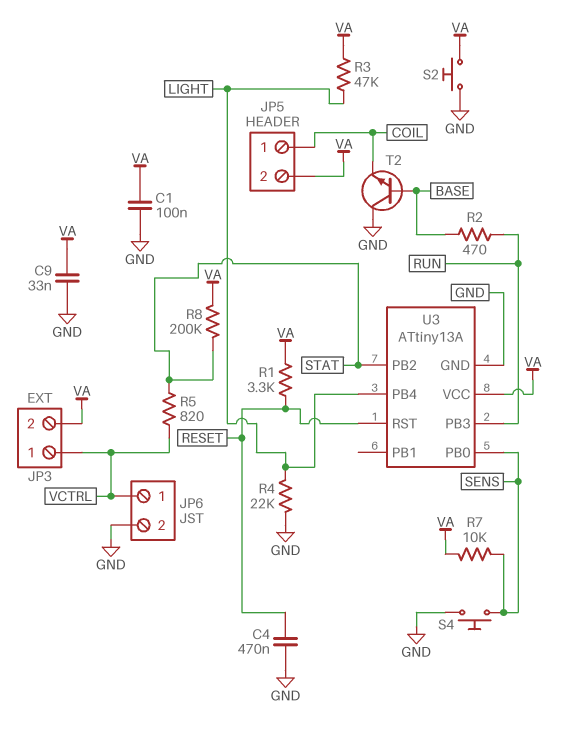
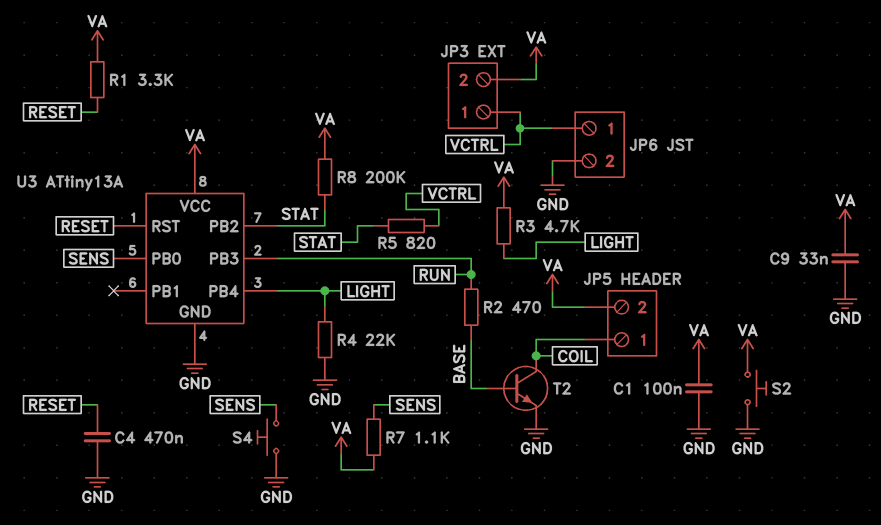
R3: 47k (LIGHT, VA) -> 4.7k (LIGHT, VA)
R7: 10k (SENS, VA) -> 1.1k (SENS, VA)
T2: NPN (B BASE, C GND, E COIL) -> NPN (B BASE, C COIL, E GND)

